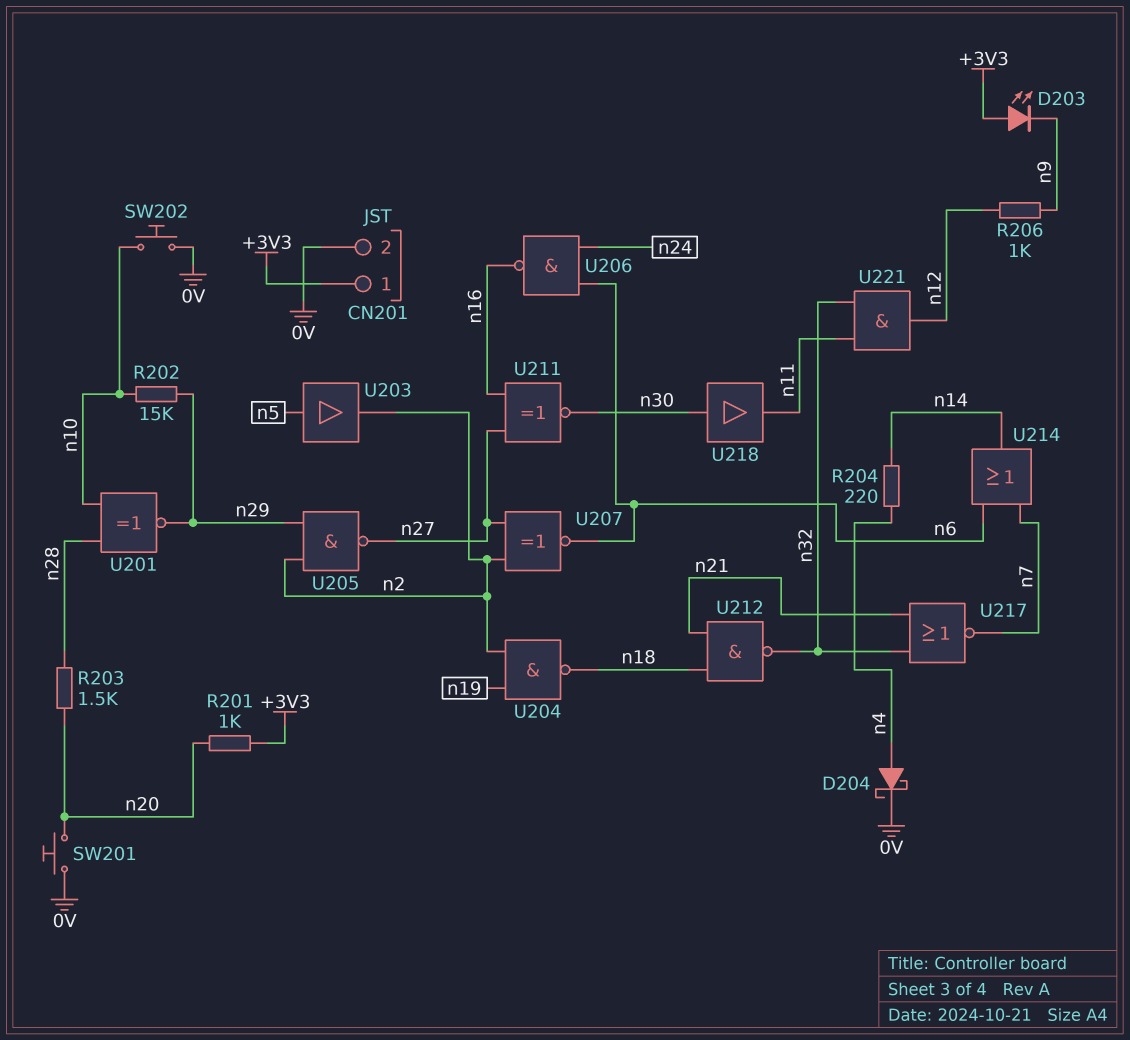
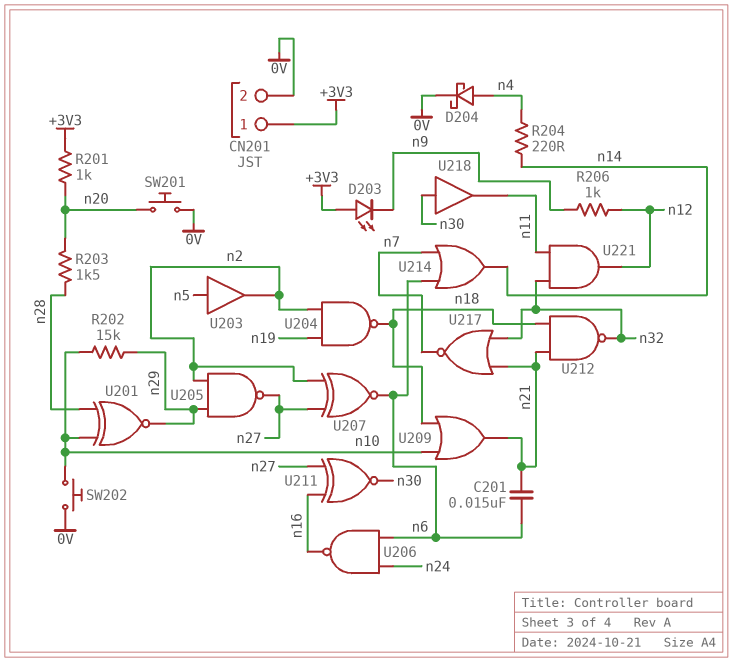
C201: none -> 15nF (n6, n21)
U209: none -> OR (in n10, in n18, out n21)

